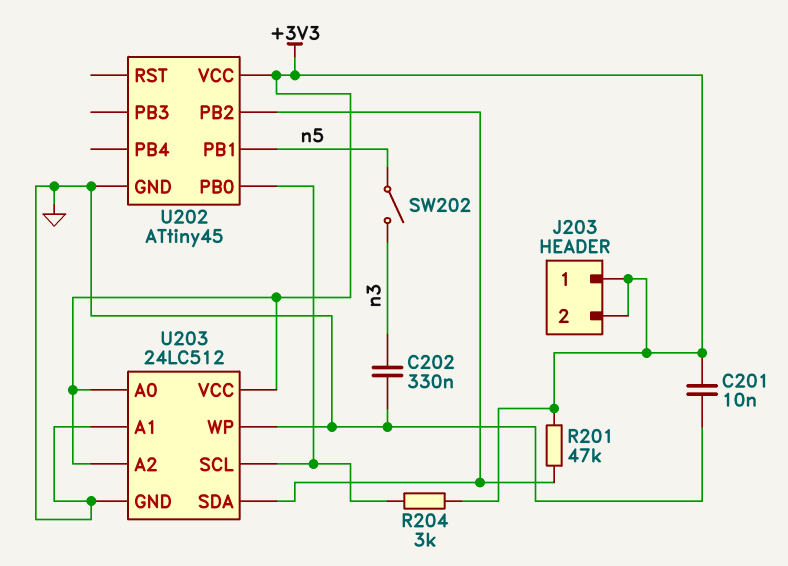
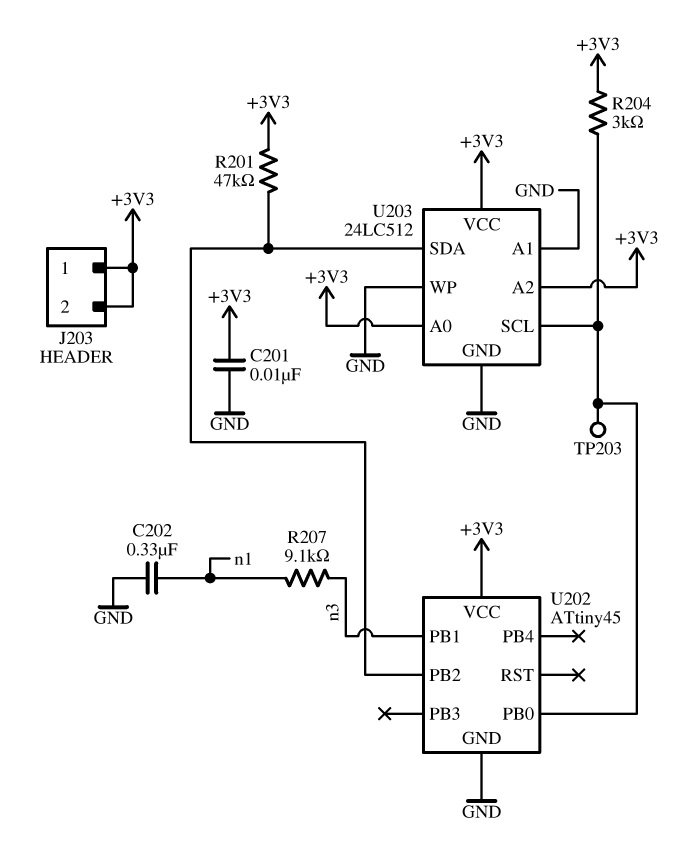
C202: 330nF (GND, n3) -> 330nF (GND, n1)
R207: none -> 9.1k (n1, n3)
SW202: switch (n3, n5) -> none
TP203: none -> test point (U202/PB0)
U202 pin PB1: n5 -> n3

